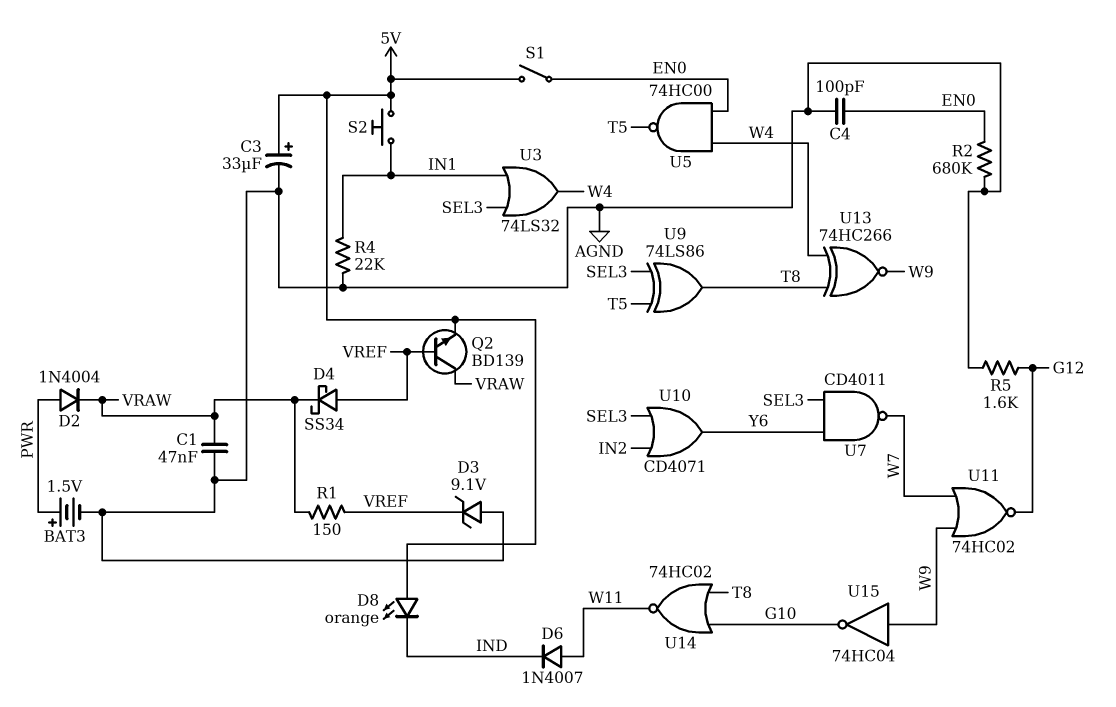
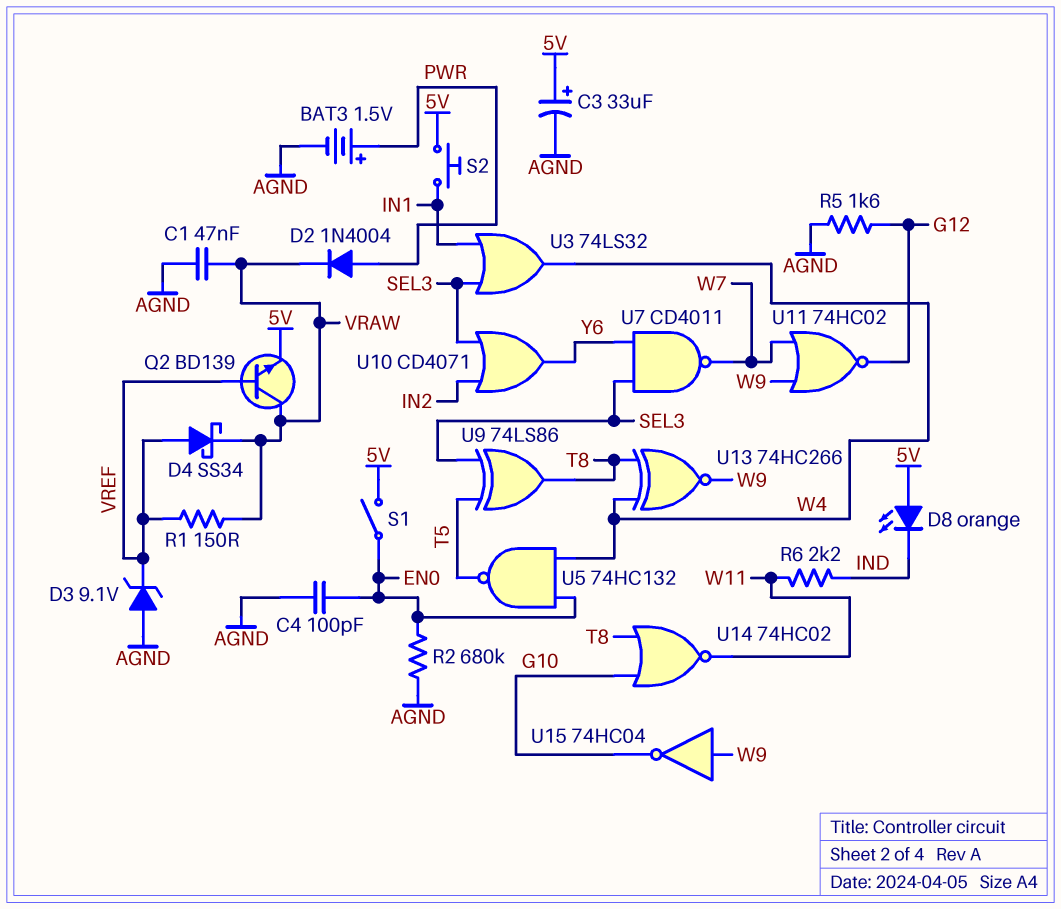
D6: diode 1N4007 (A W11, K IND) -> none
R4: 22k (AGND, IN1) -> none
R6: none -> 2.2k (IND, W11)
U5: NAND 74HC00 (in EN0, in W4, out T5) -> NAND 74HC132 (in EN0, in W4, out T5)

